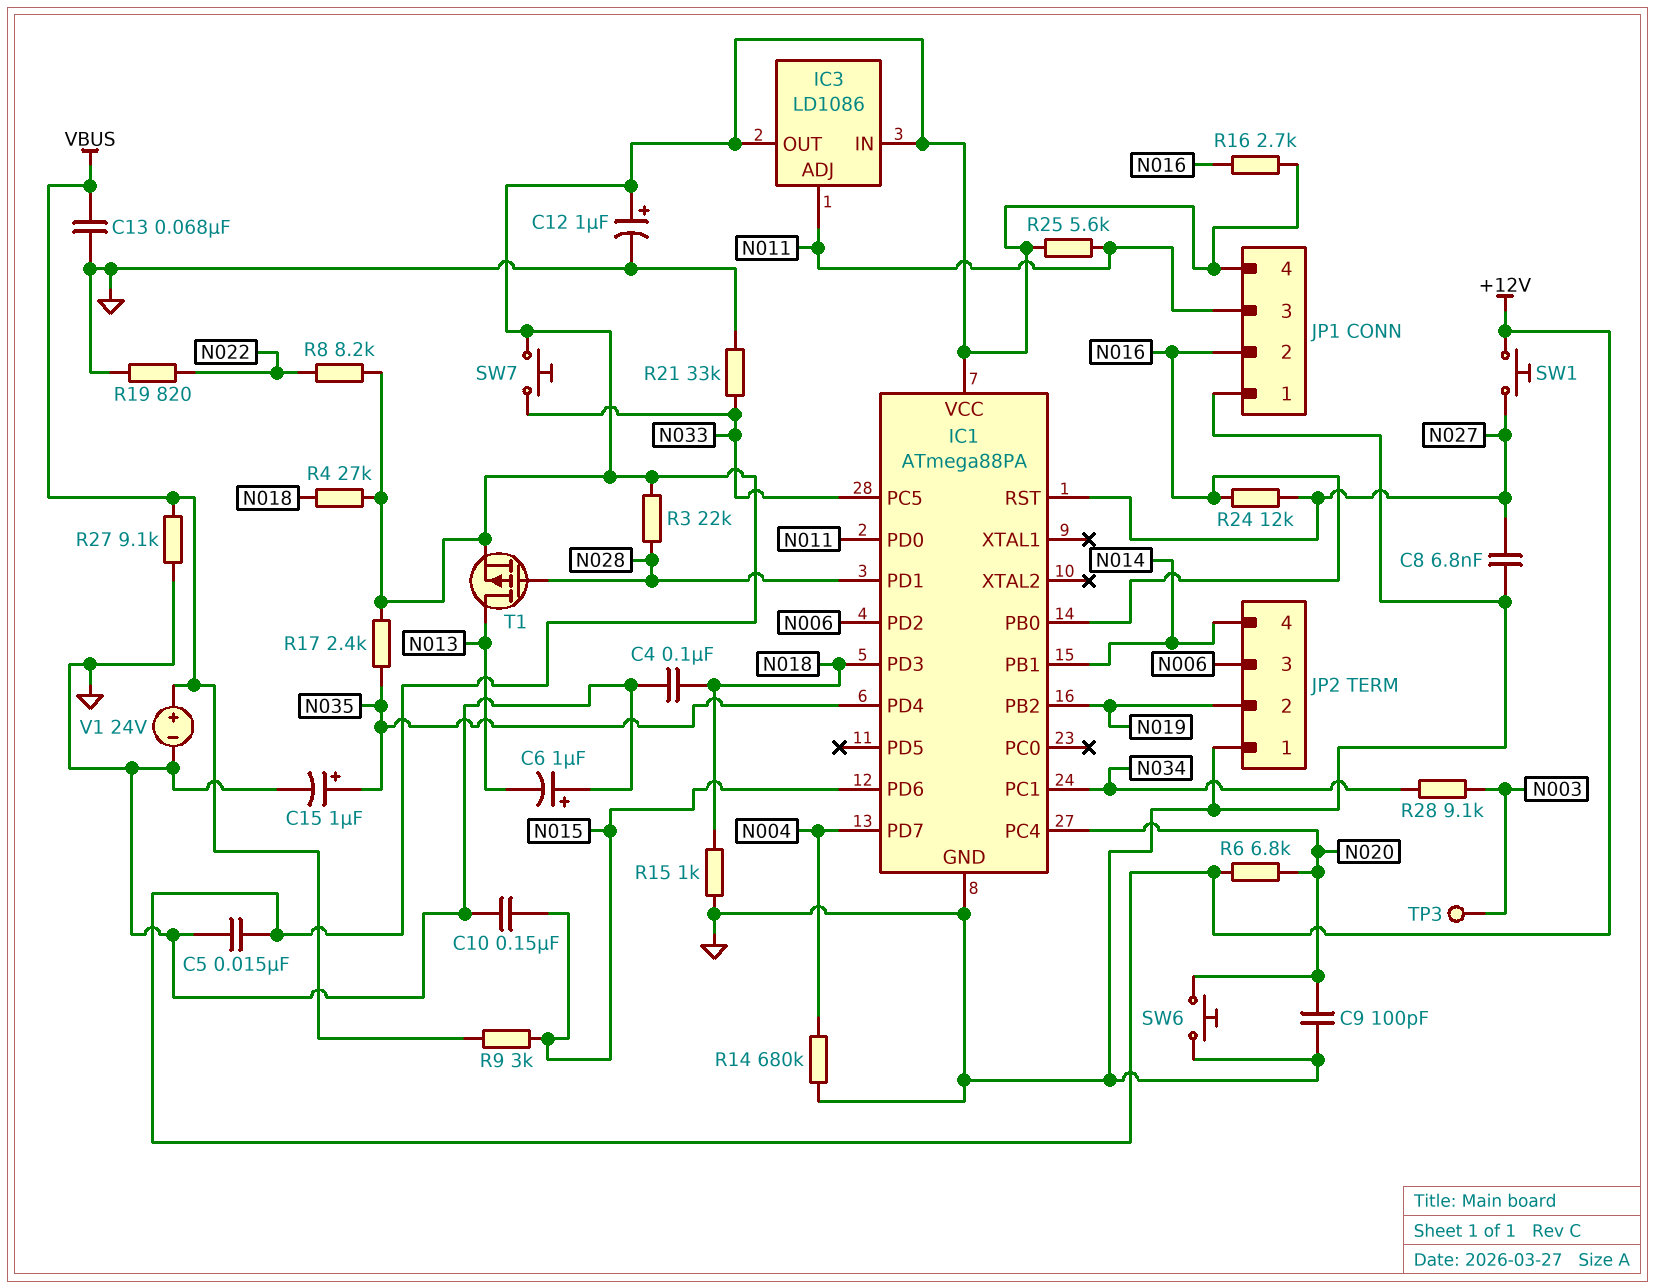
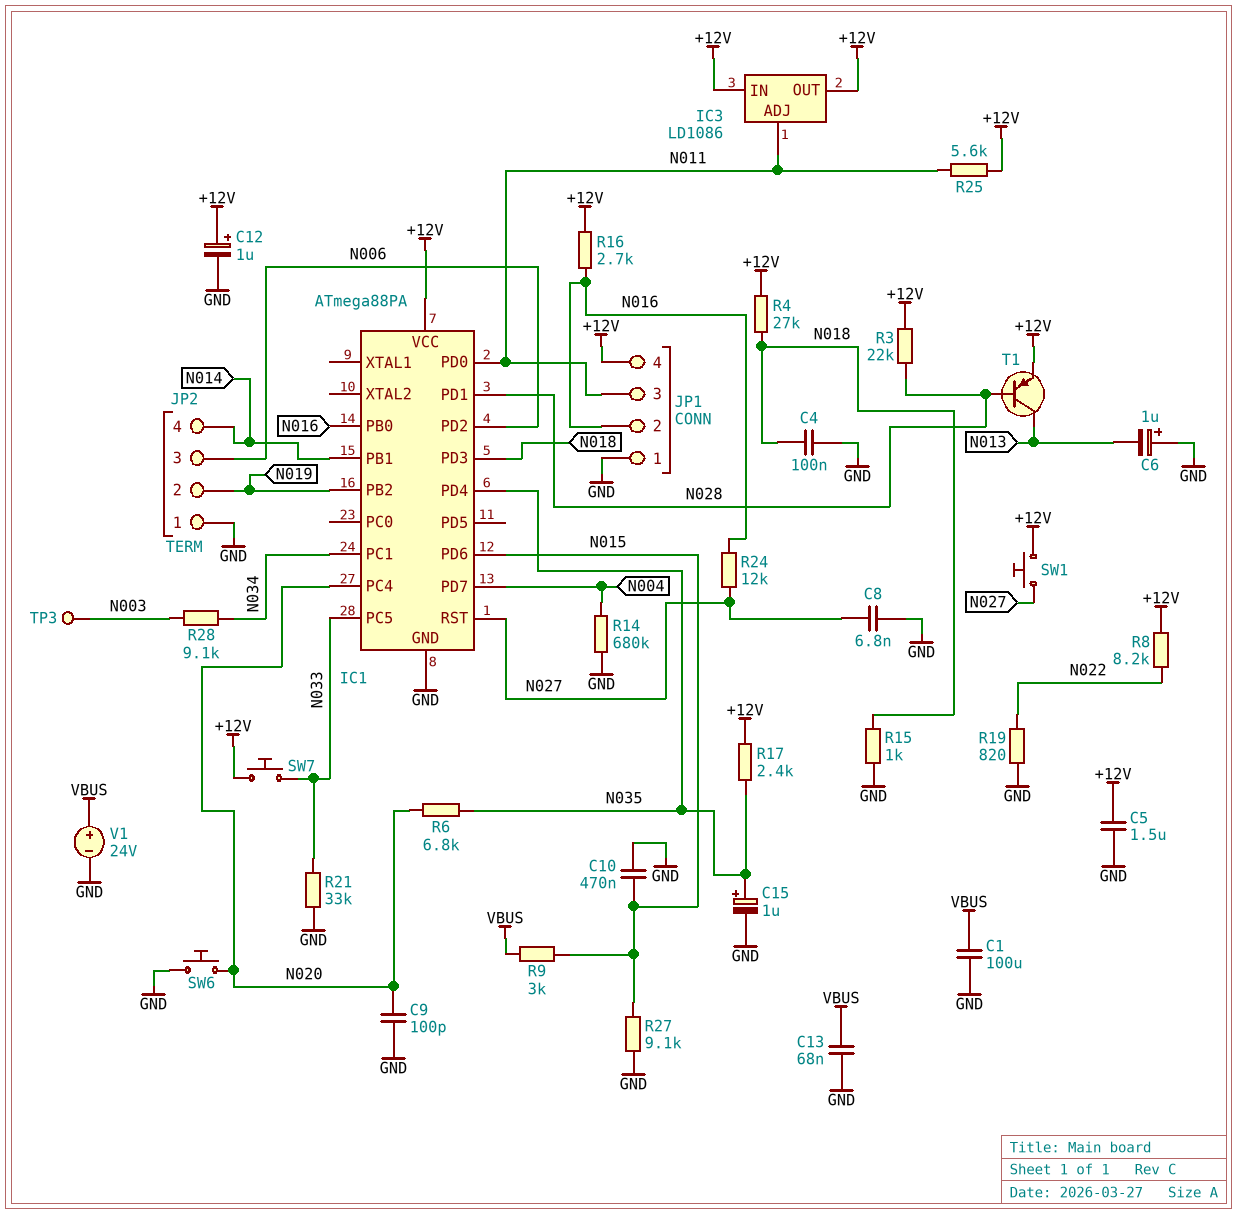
C1: none -> 100uF (GND, VBUS)
C5: 15nF (+12V, GND) -> 1.5uF (+12V, GND)
C10: 150nF (GND, N015) -> 470nF (GND, N015)
R6: 6.8k (+12V, N020) -> 6.8k (N020, N035)
R27: 9.1k (GND, VBUS) -> 9.1k (GND, N015)
T1: PMOS (G N028, D N013, S +12V) -> PNP (B N028, C N013, E +12V)

